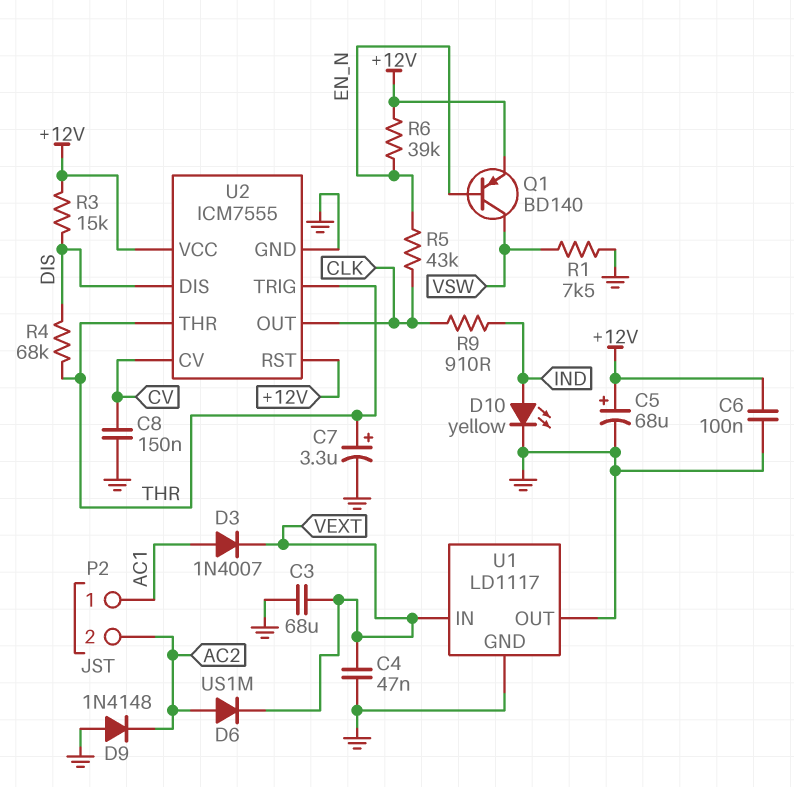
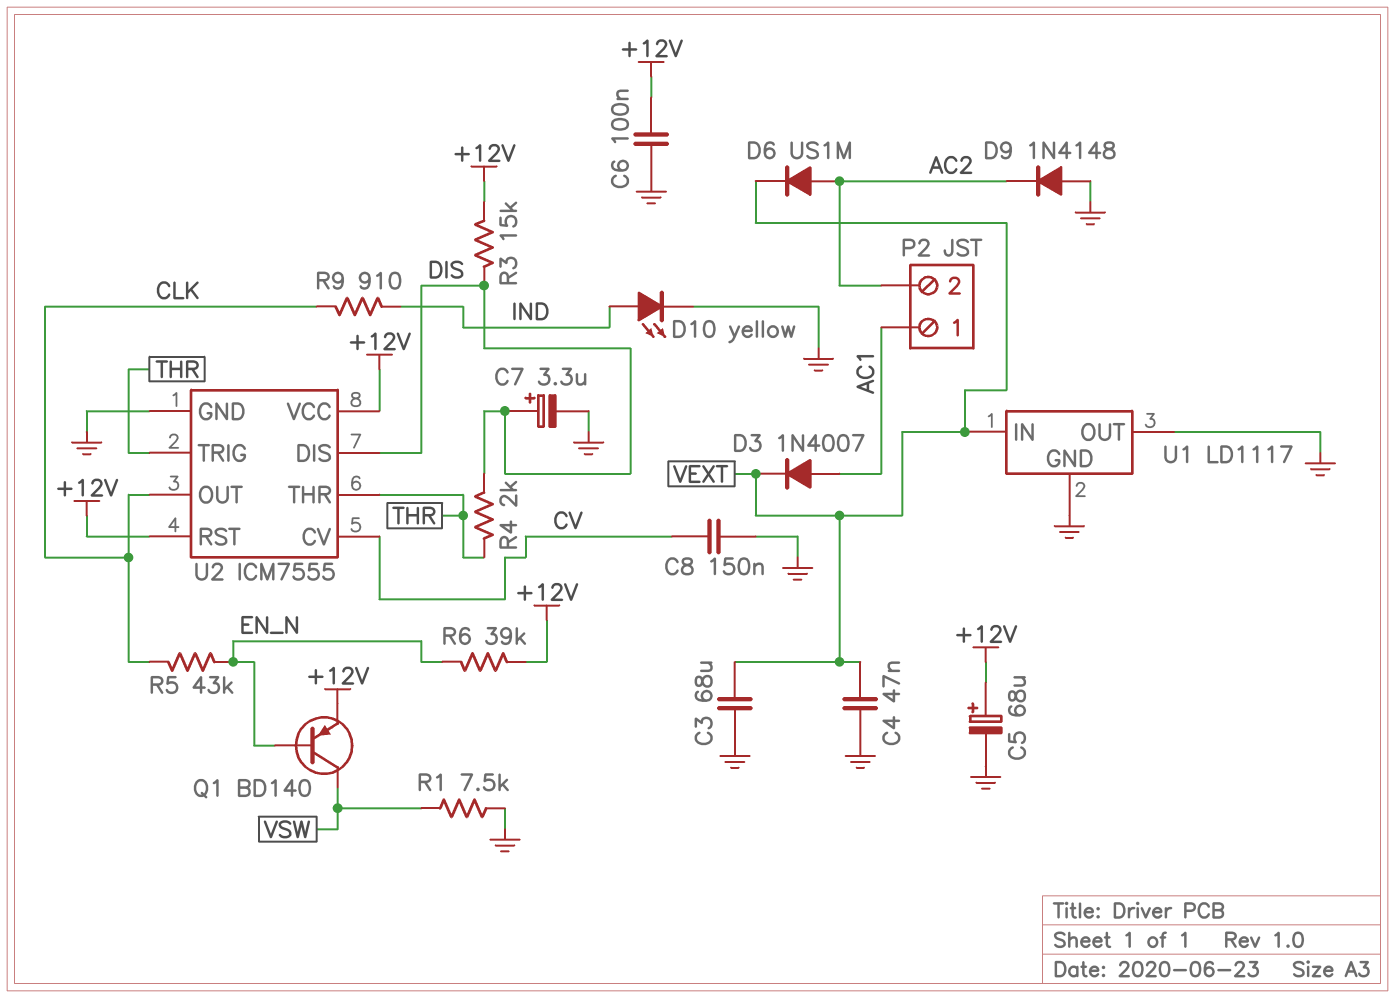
C7: 3.3uF (plus THR, minus GND) -> 3.3uF (plus DIS, minus GND)
R4: 68k (DIS, THR) -> 2k (DIS, THR)

